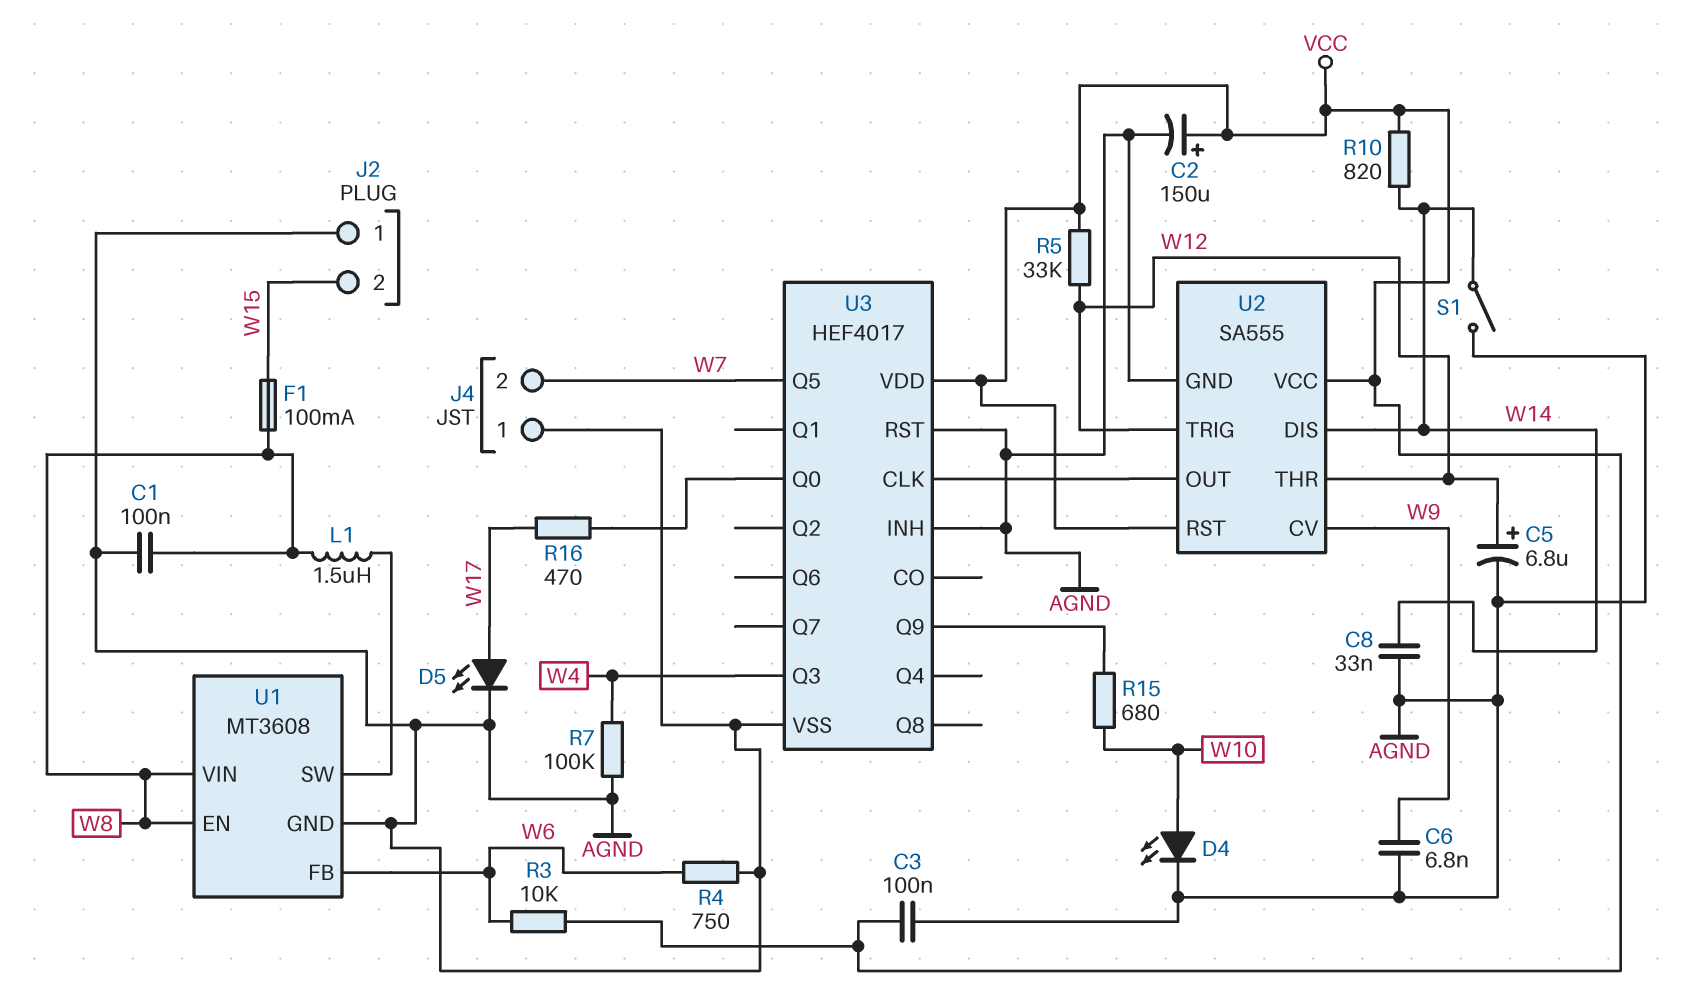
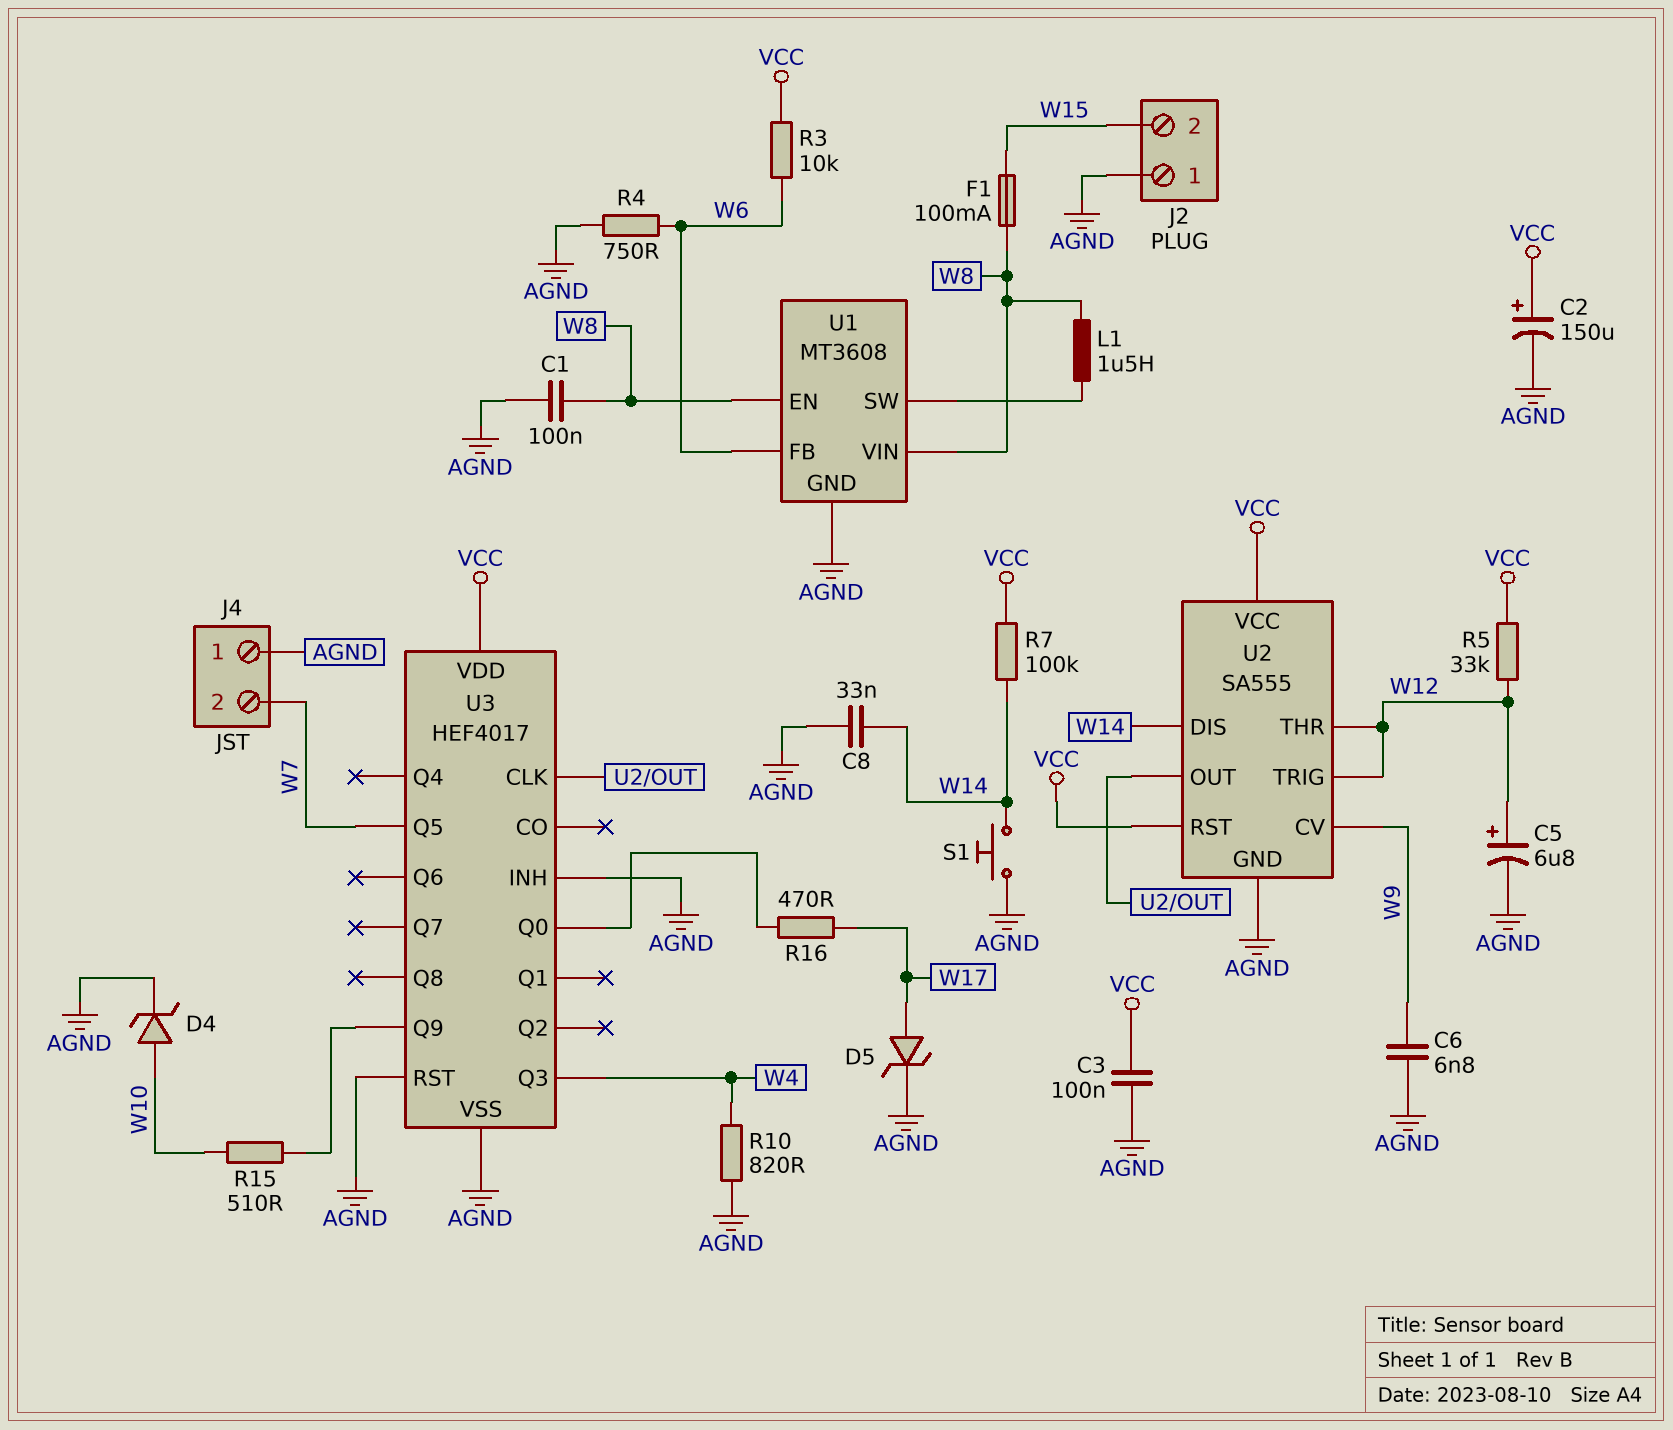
D4: LED (A W10, K AGND) -> zener (A W10, K AGND)
D5: LED (A W17, K AGND) -> zener (A W17, K AGND)
R7: 100k (AGND, W4) -> 100k (VCC, W14)
R10: 820 (VCC, W14) -> 820 (AGND, W4)
R15: 680 (U3/Q9, W10) -> 510 (U3/Q9, W10)
S1: switch (AGND, W14) -> button (AGND, W14)

